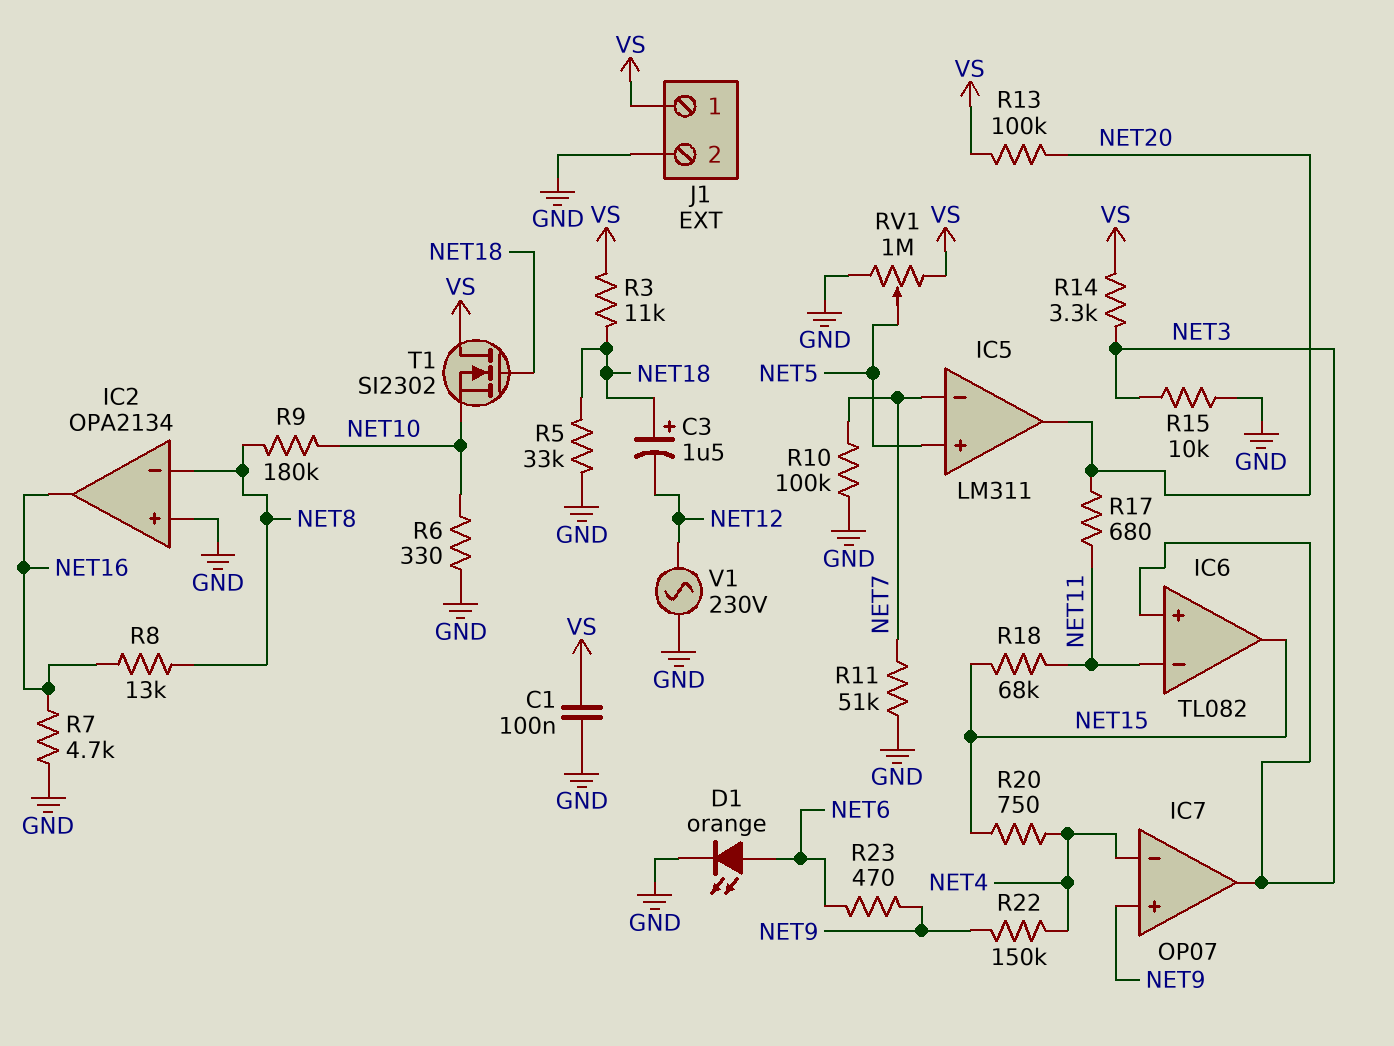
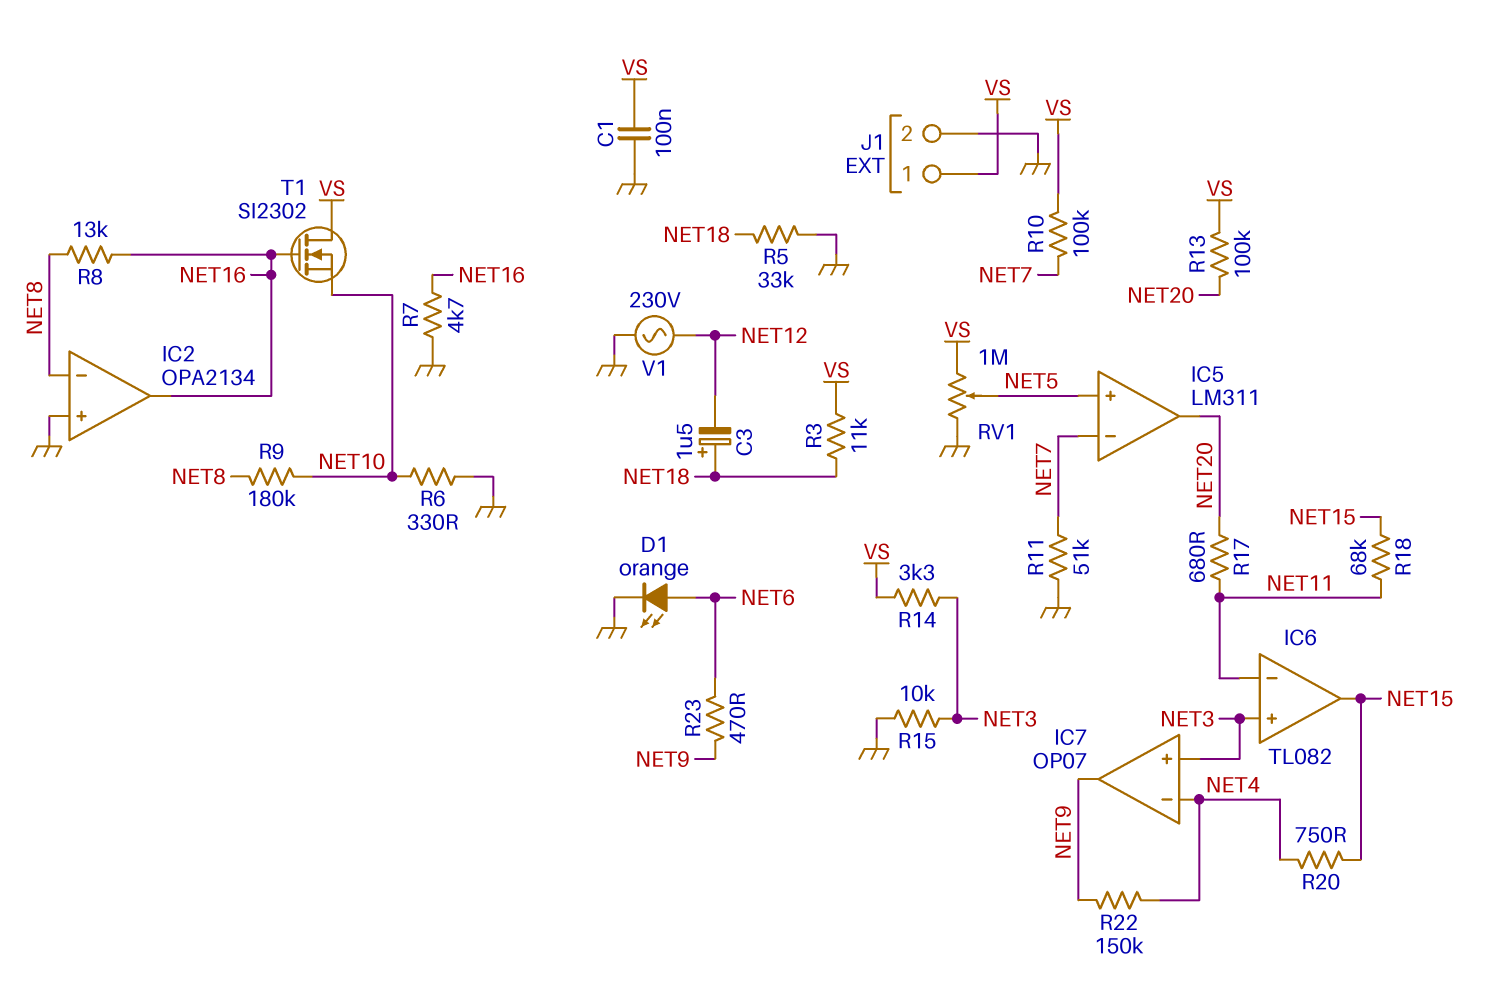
IC7 pin in+: NET9 -> NET3
IC7 pin out: NET3 -> NET9
R10: 100k (GND, NET7) -> 100k (NET7, VS)
T1: NMOS SI2302 (G NET18, D VS, S NET10) -> NMOS SI2302 (G NET16, D VS, S NET10)

